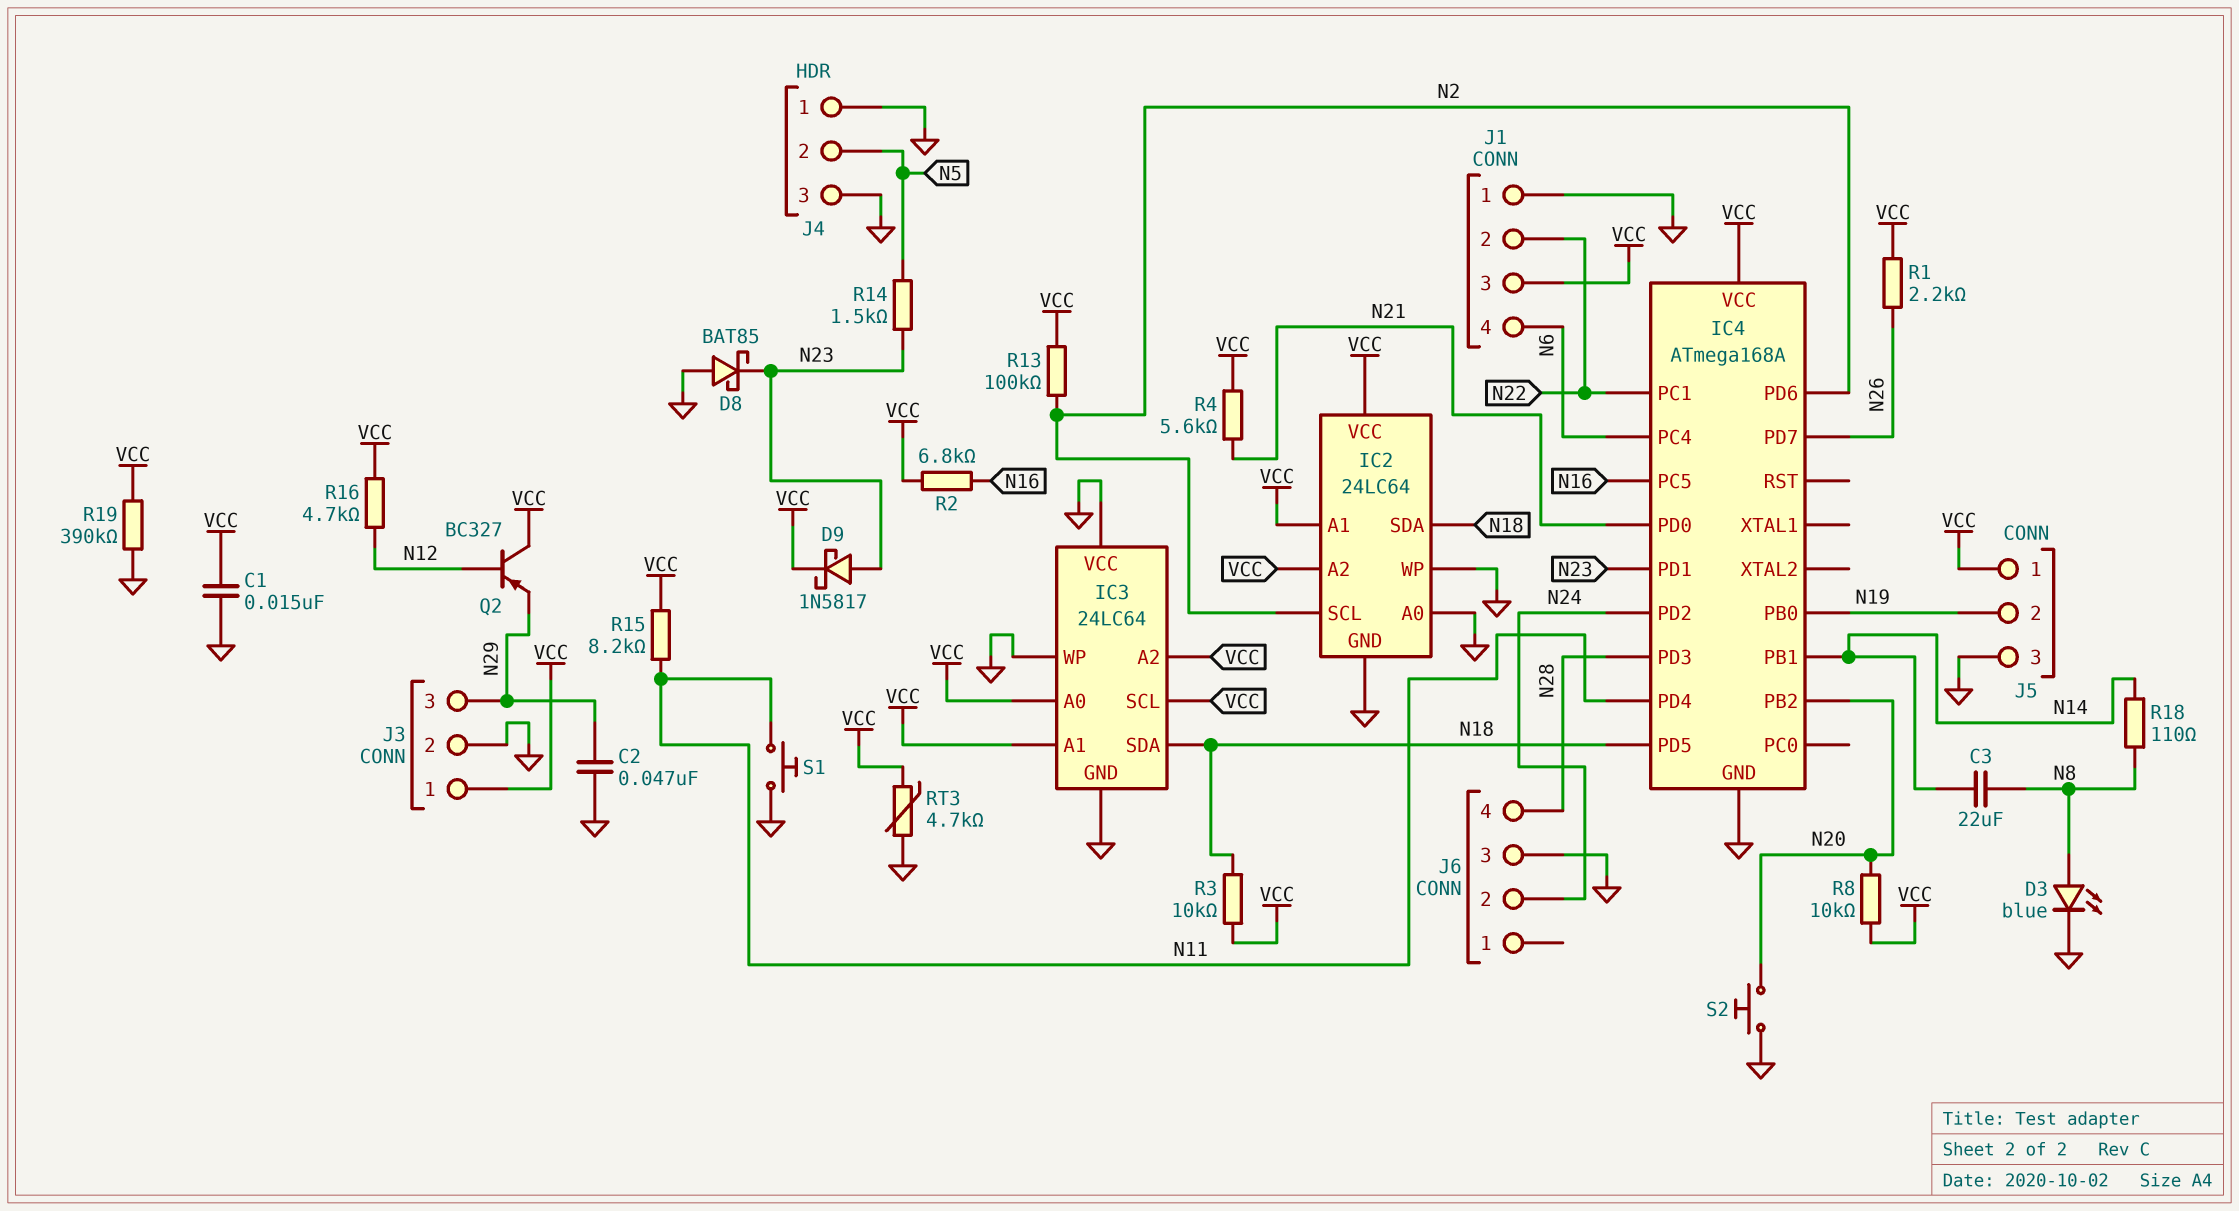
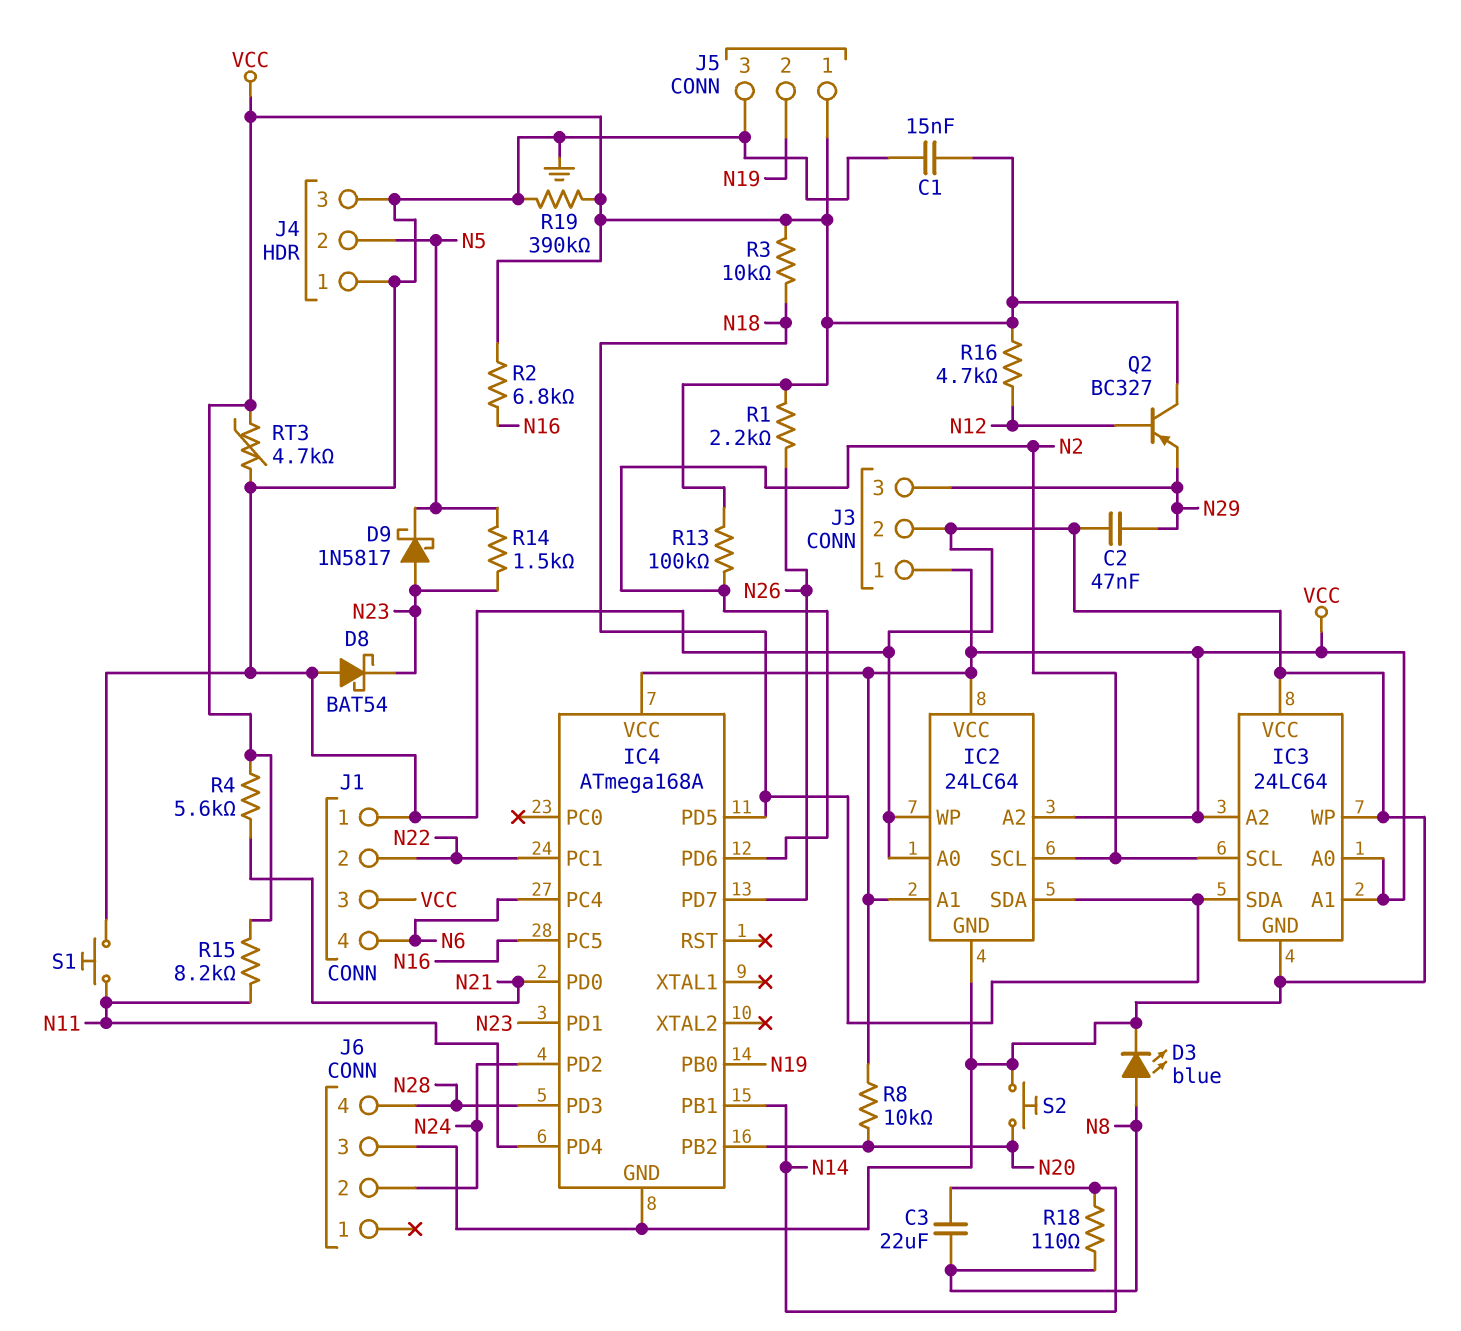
D8: schottky BAT85 (A GND, K N23) -> schottky BAT54 (A GND, K N23)
D9: schottky 1N5817 (A N23, K VCC) -> schottky 1N5817 (A N23, K N5)
IC3 pin SCL: VCC -> N2

